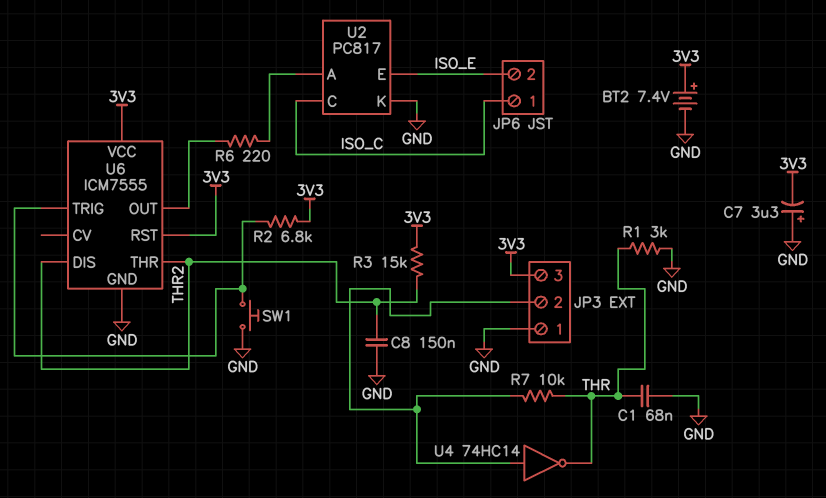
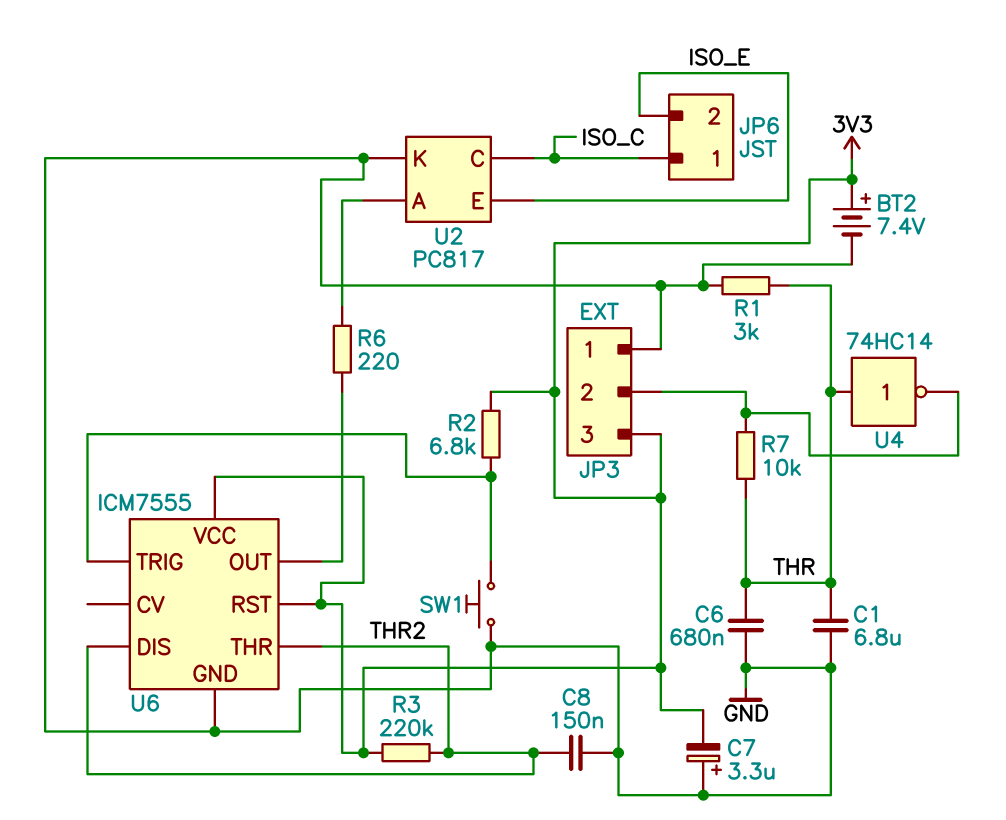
C1: 68nF (GND, THR) -> 6.8uF (GND, THR)
C6: none -> 680nF (GND, THR)
R3: 15k (3V3, THR2) -> 220k (3V3, THR2)
U4: NOT 74HC14 (in JP3/2, out THR) -> NOT 74HC14 (in THR, out JP3/2)

